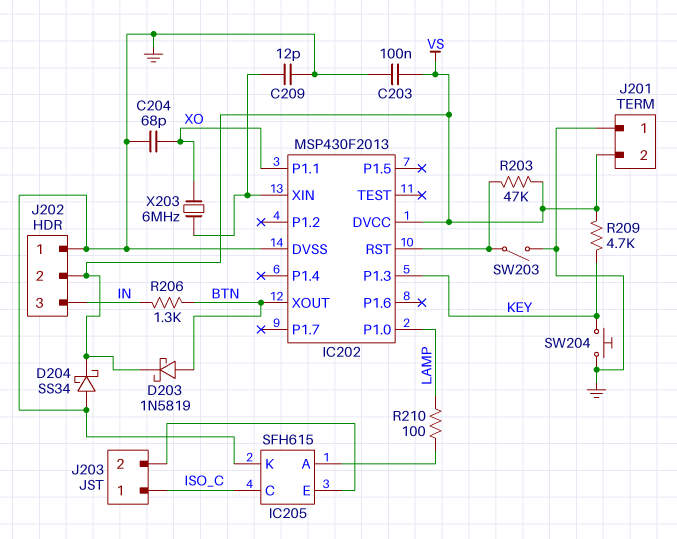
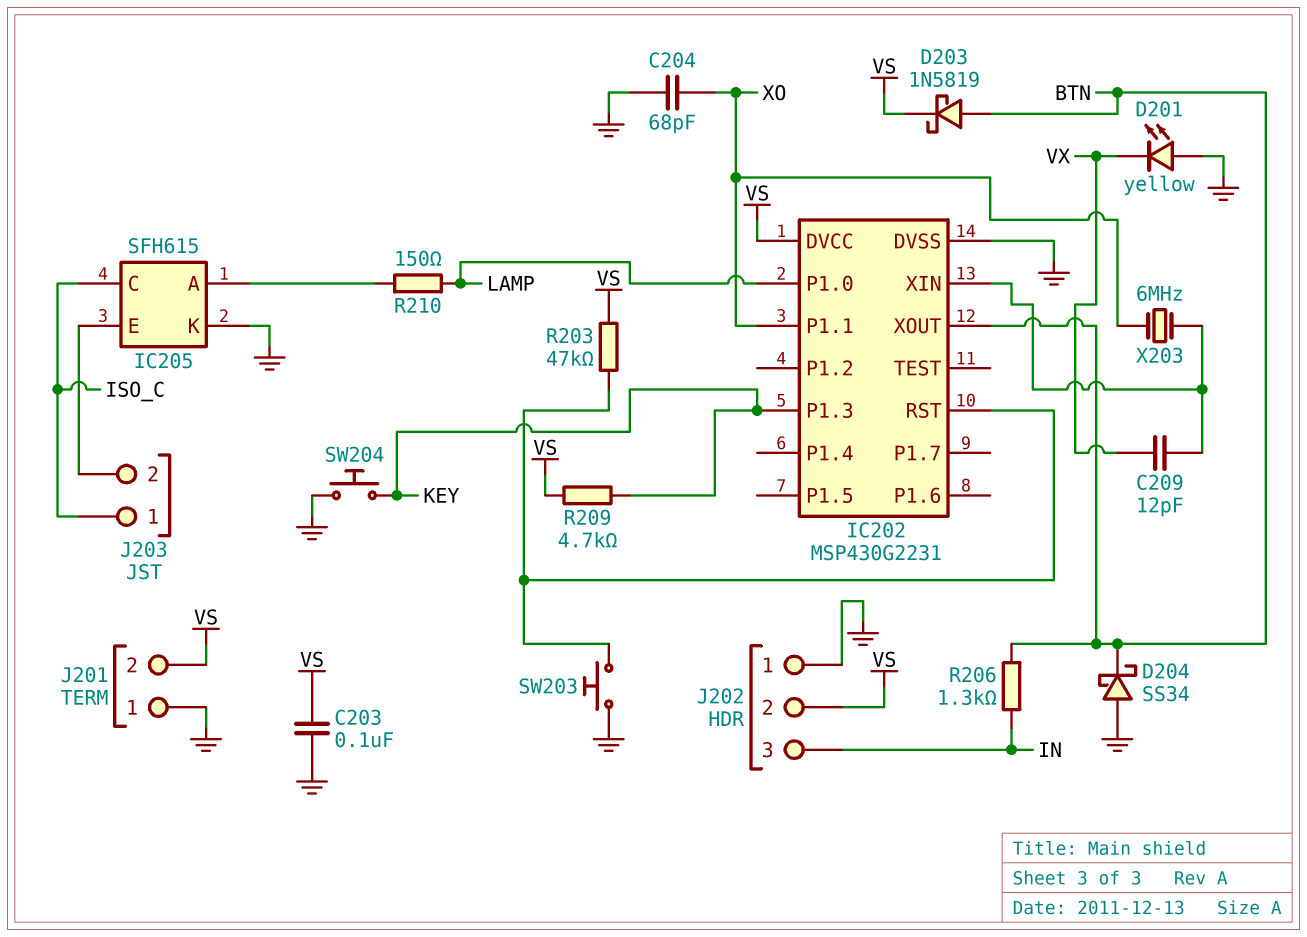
C209: 12pF (GND, IC202/XIN) -> 12pF (IC202/XIN, VX)
D201: none -> LED yellow (A GND, K VX)
D204: schottky SS34 (A GND, K VS) -> schottky SS34 (A GND, K BTN)
IC202: MSP430F2013 -> MSP430G2231
R210: 100 (IC205/A, LAMP) -> 150 (IC205/A, LAMP)
SW203: switch (GND, IC202/RST) -> button (GND, IC202/RST)

